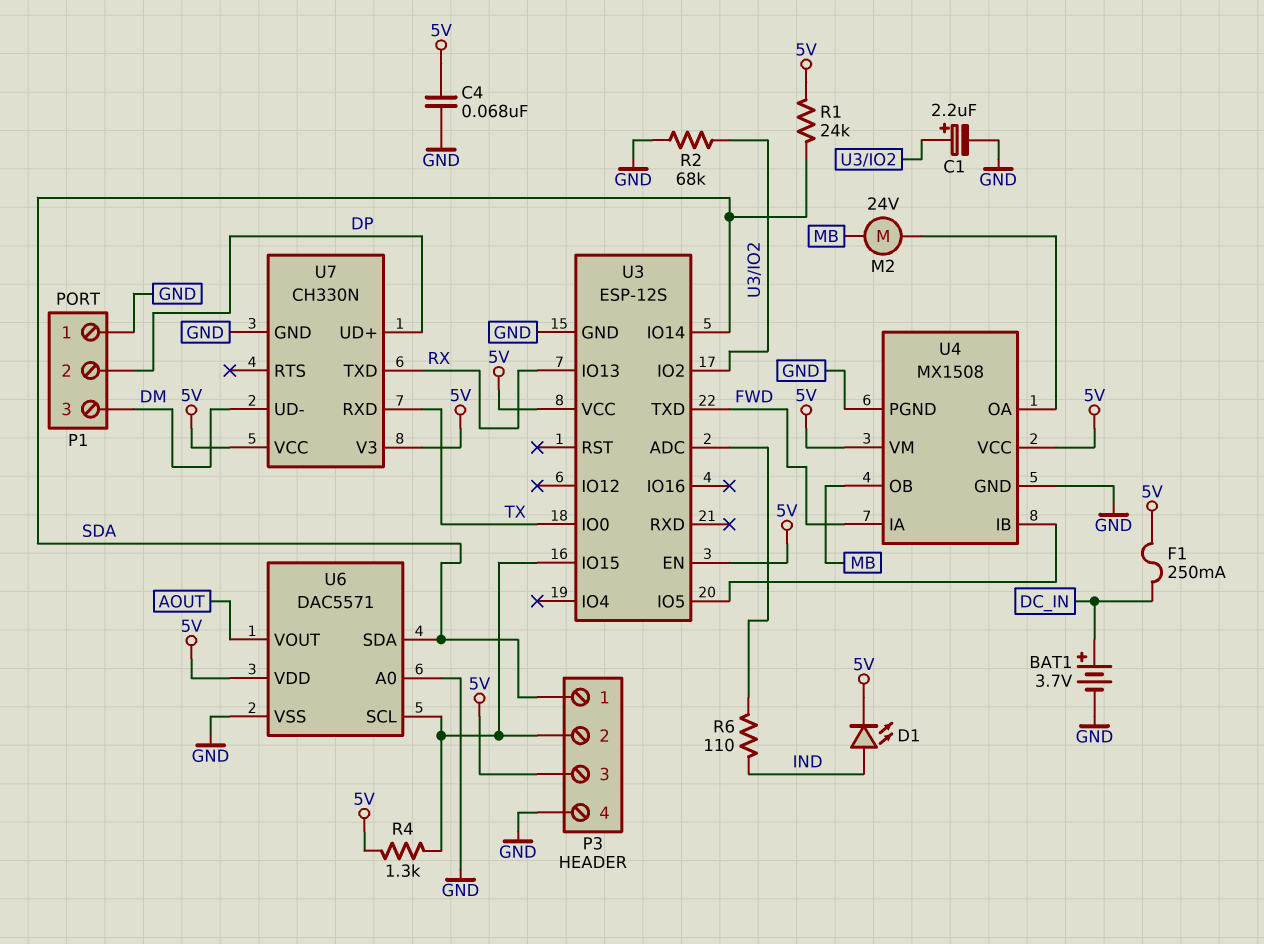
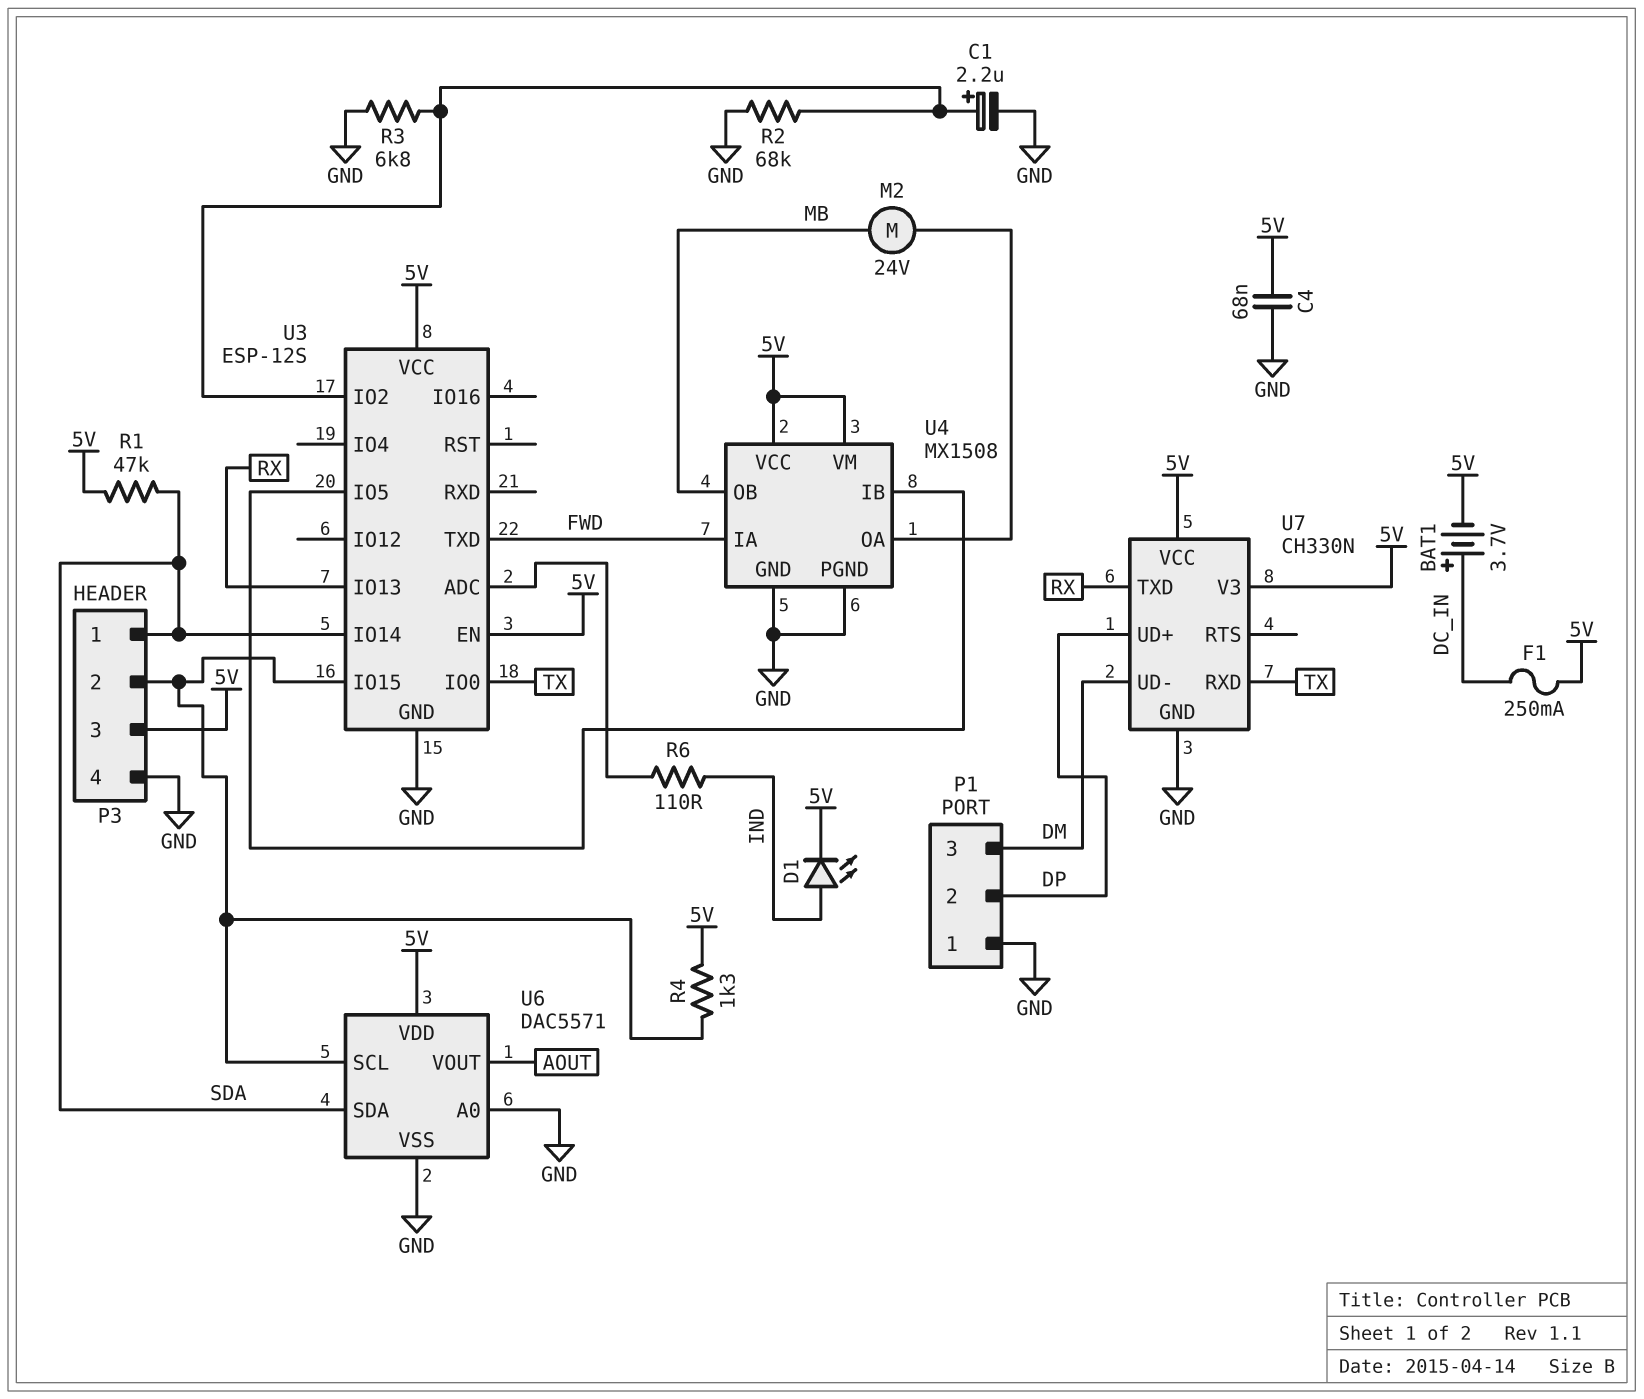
BAT1: 3.7V (plus DC_IN, minus GND) -> 3.7V (plus DC_IN, minus 5V)
R1: 24k (5V, SDA) -> 47k (5V, SDA)
R3: none -> 6.8k (GND, U3/IO2)

